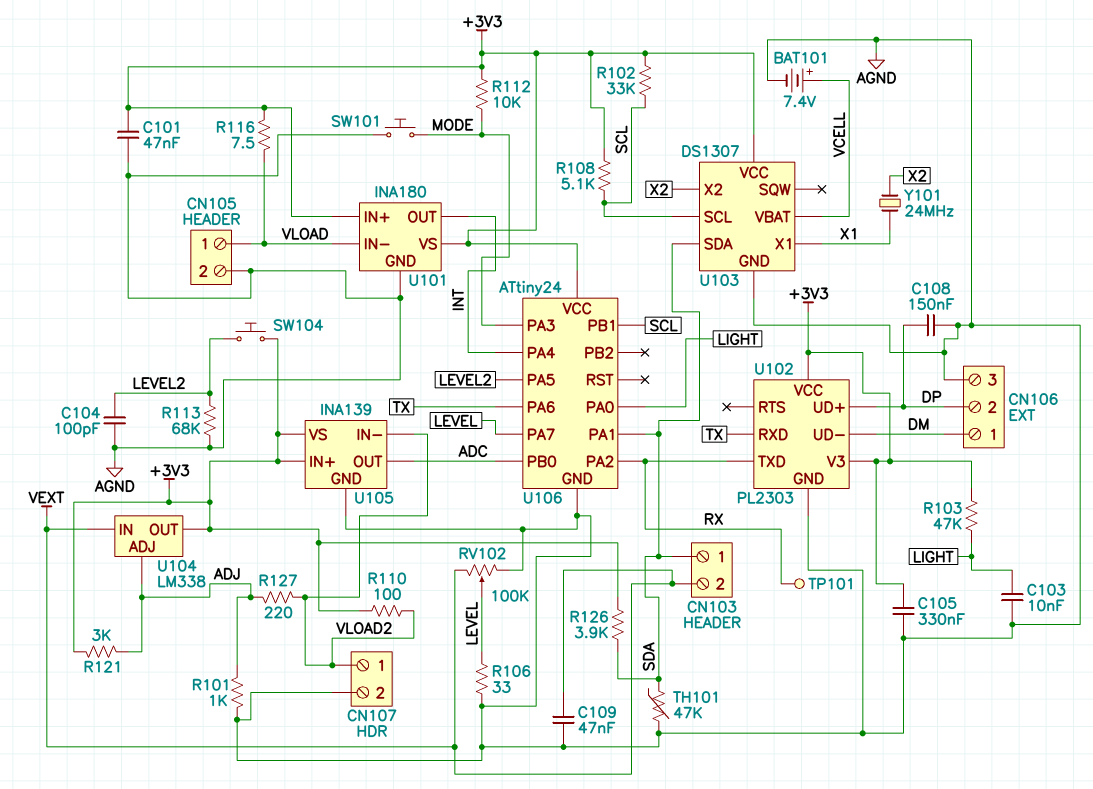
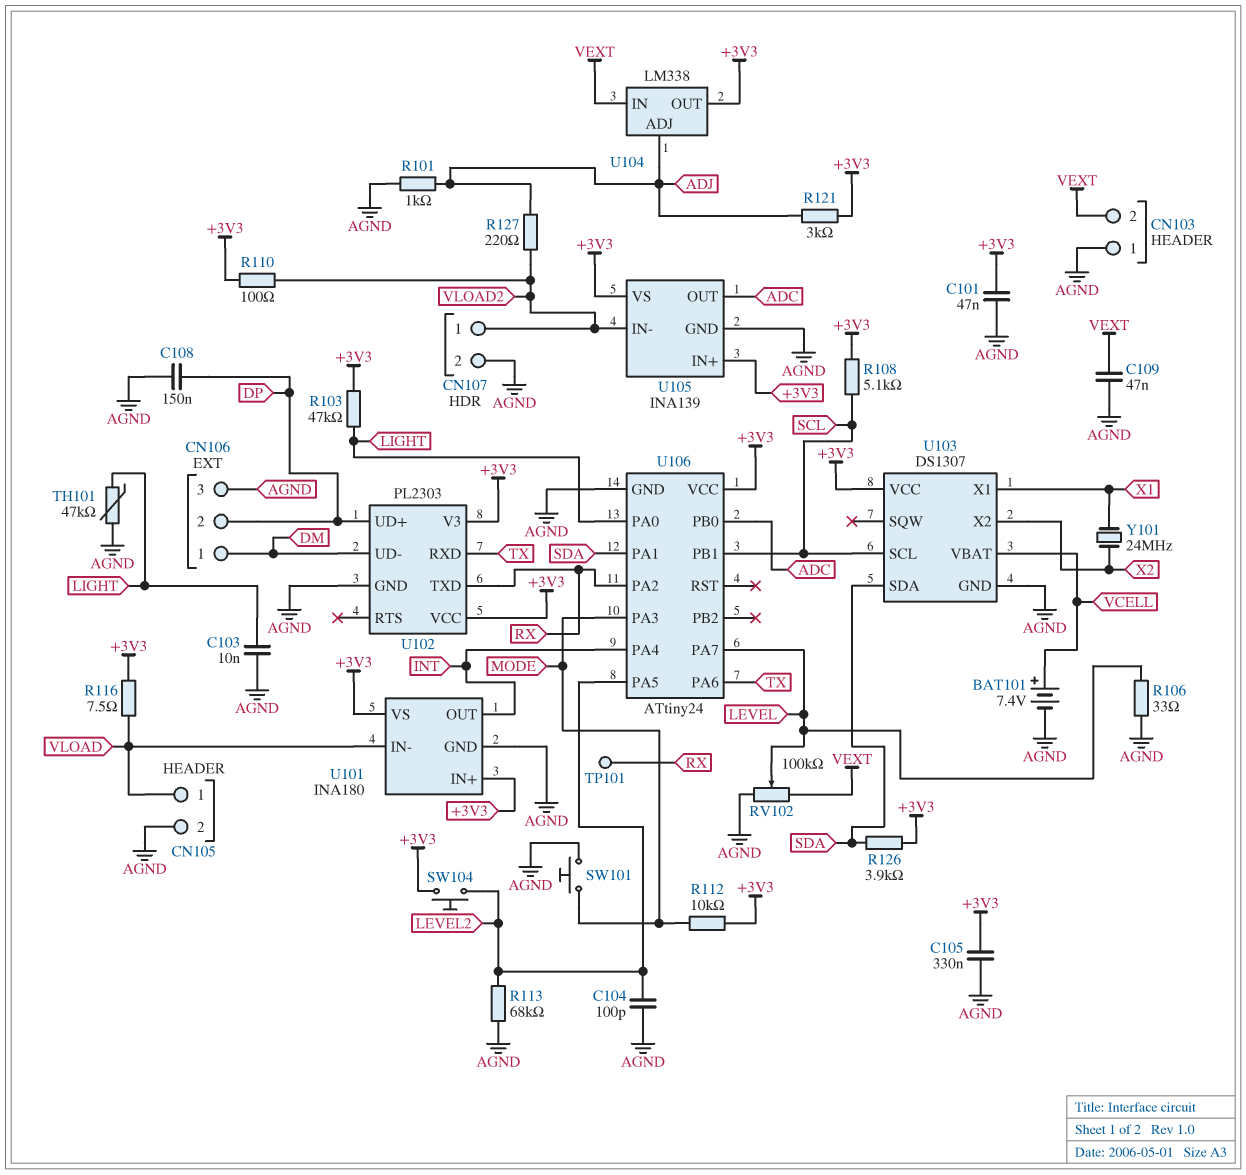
CN103 pin 1: SDA -> AGND
R102: 33k (+3V3, SCL) -> none
TH101: 47k (AGND, SDA) -> 47k (AGND, LIGHT)

